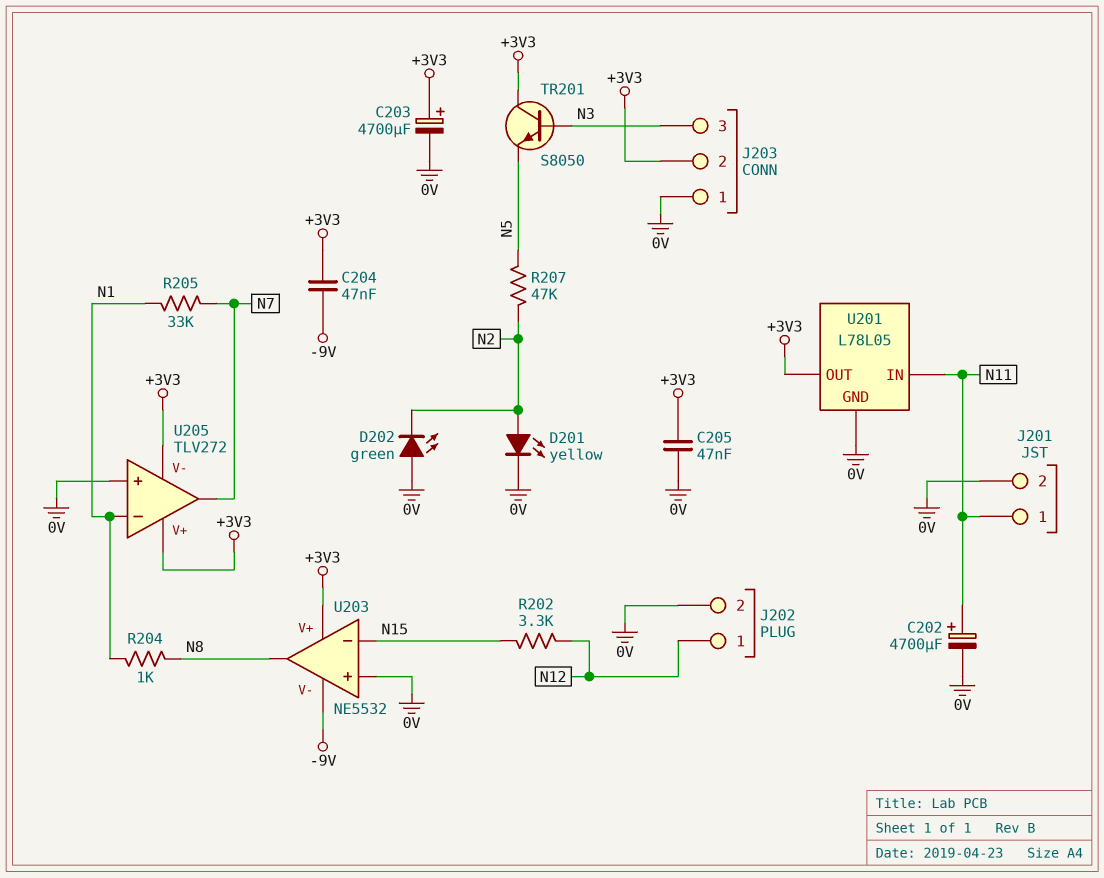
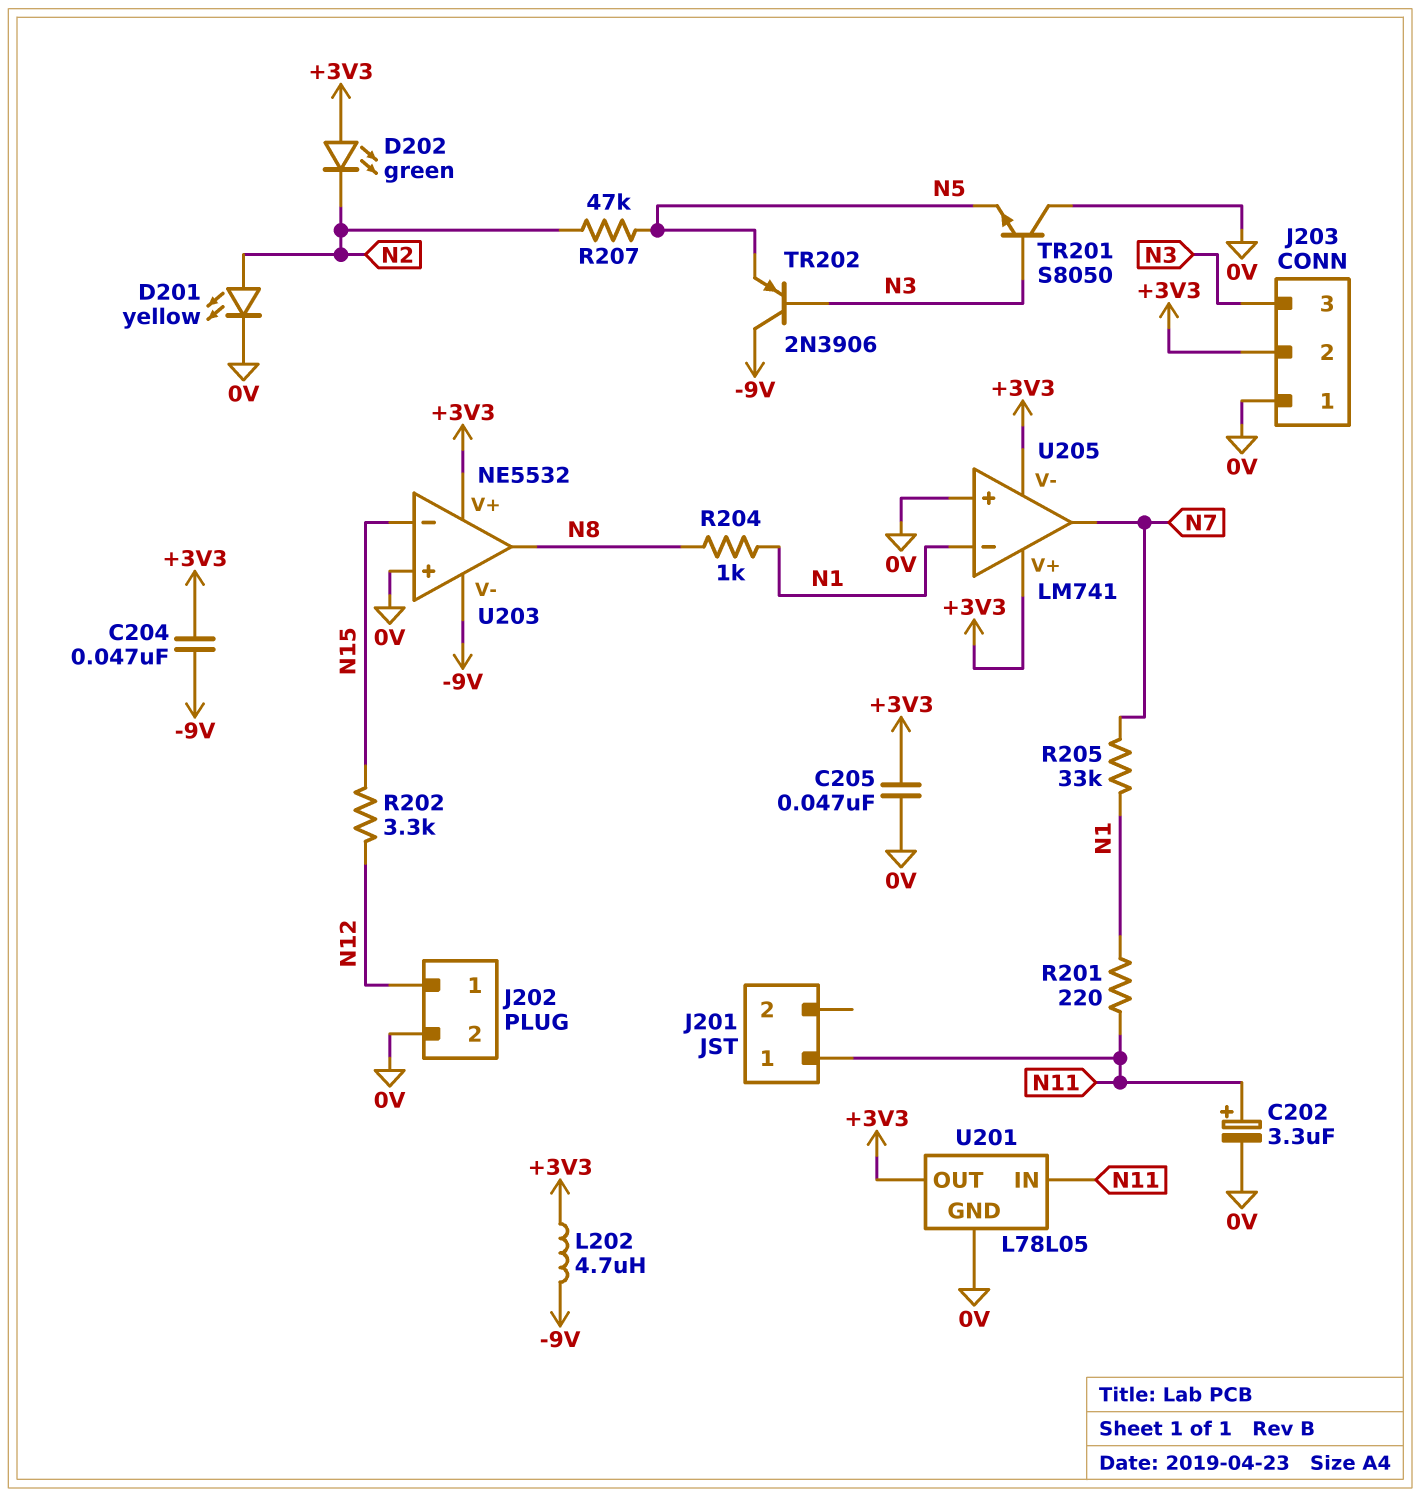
C202: 4700uF (plus N11, minus 0V) -> 3.3uF (plus N11, minus 0V)
C203: 4700uF (plus +3V3, minus 0V) -> none
D202: LED green (A 0V, K N2) -> LED green (A +3V3, K N2)
J201 pin 2: 0V -> none
L202: none -> 4.7uH (+3V3, -9V)
R201: none -> 220 (N1, N11)
TR201: NPN S8050 (B N3, C +3V3, E N5) -> NPN S8050 (B N3, C 0V, E N5)
TR202: none -> PNP 2N3906 (B N3, C -9V, E N5)
U205: TLV272 -> LM741

